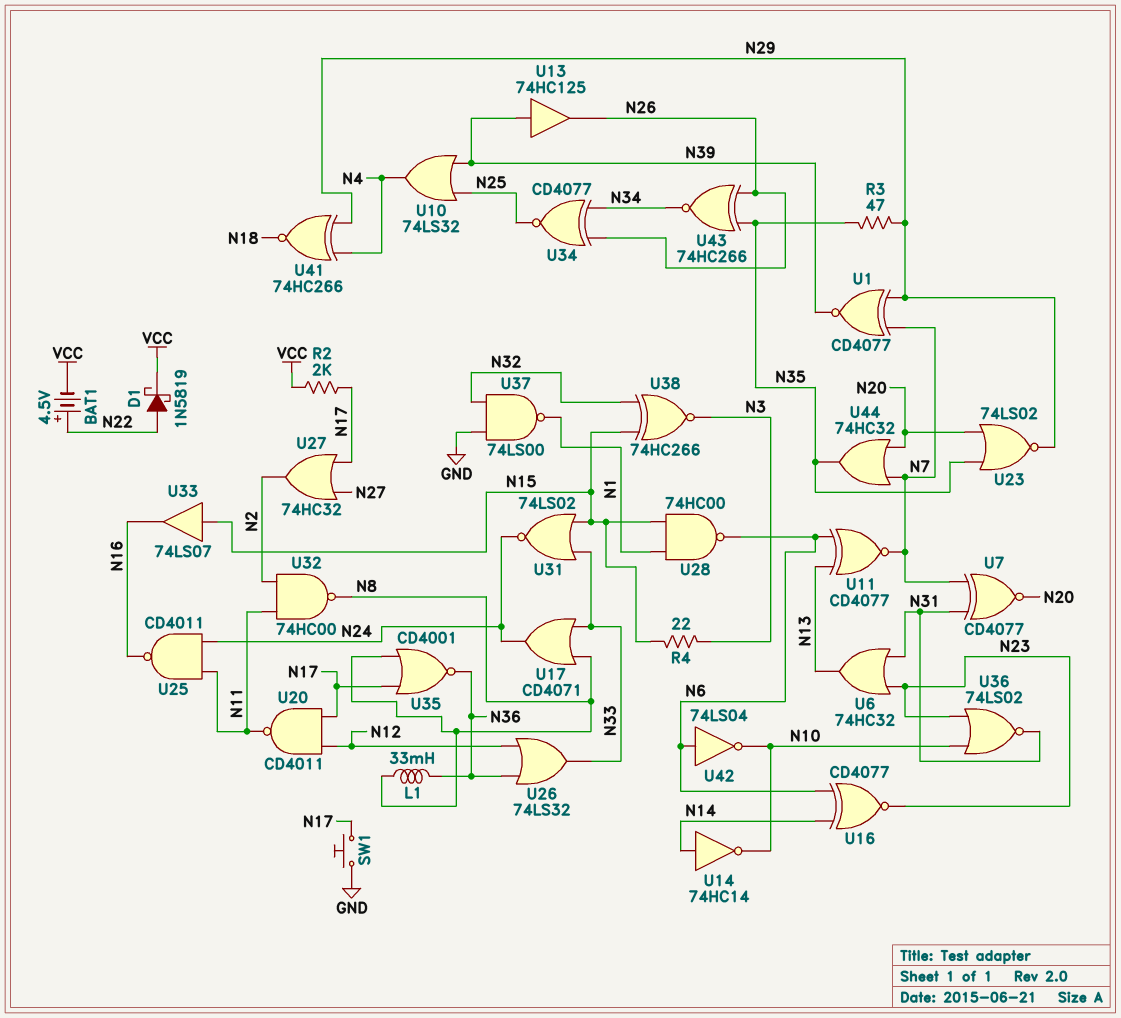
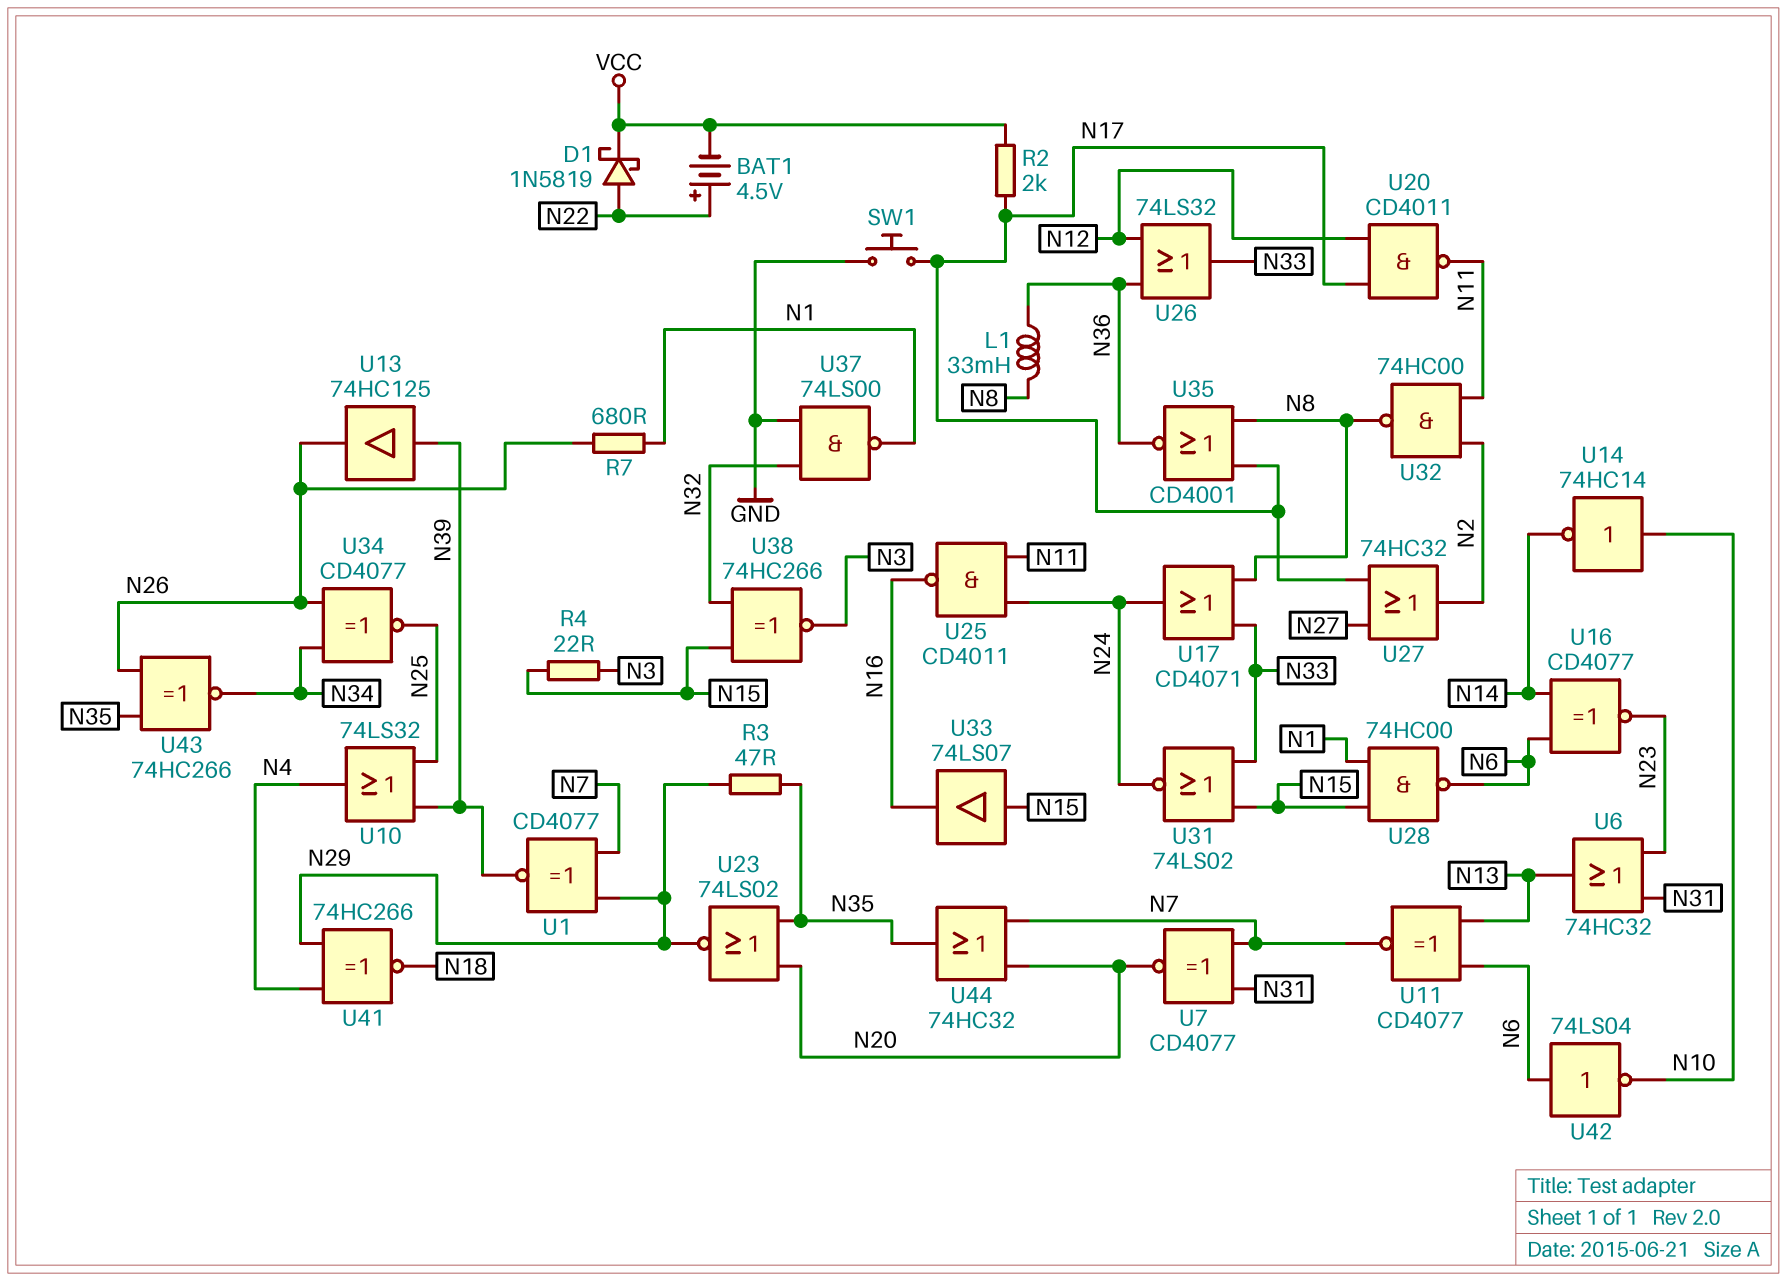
R7: none -> 680 (N1, N26)
U14: NOT 74HC14 (in N14, out N10) -> NOT 74HC14 (in N10, out N14)
U36: NOR 74LS02 (in N10, in N23, out N31) -> none

